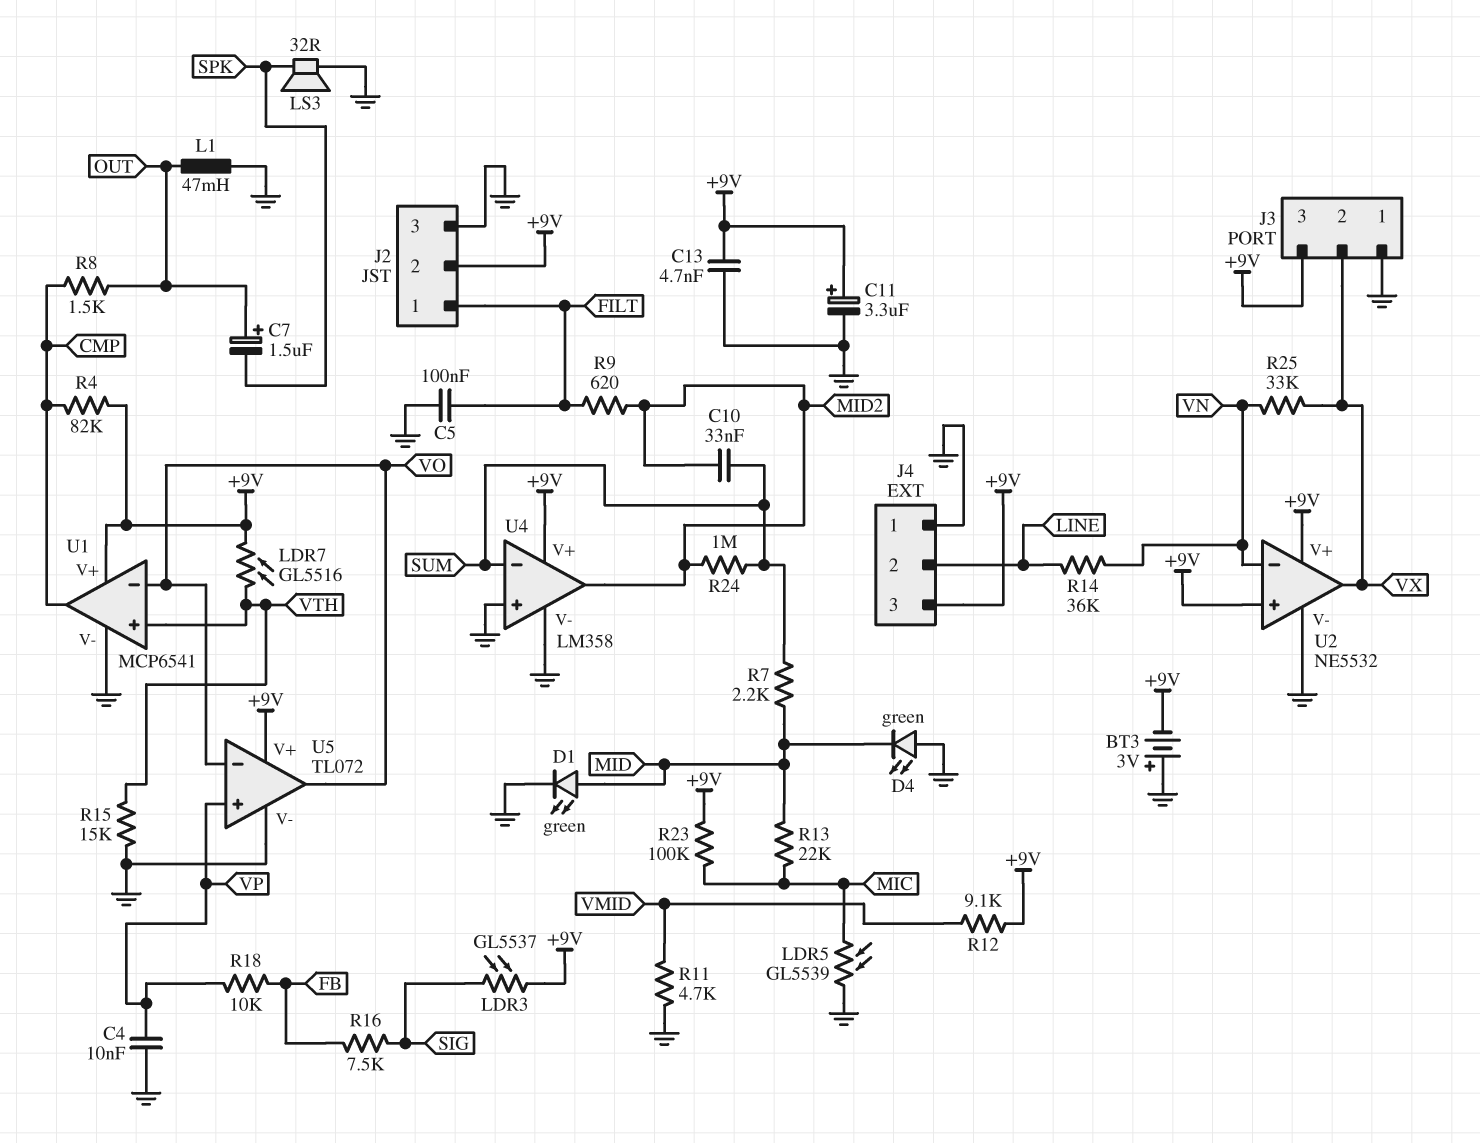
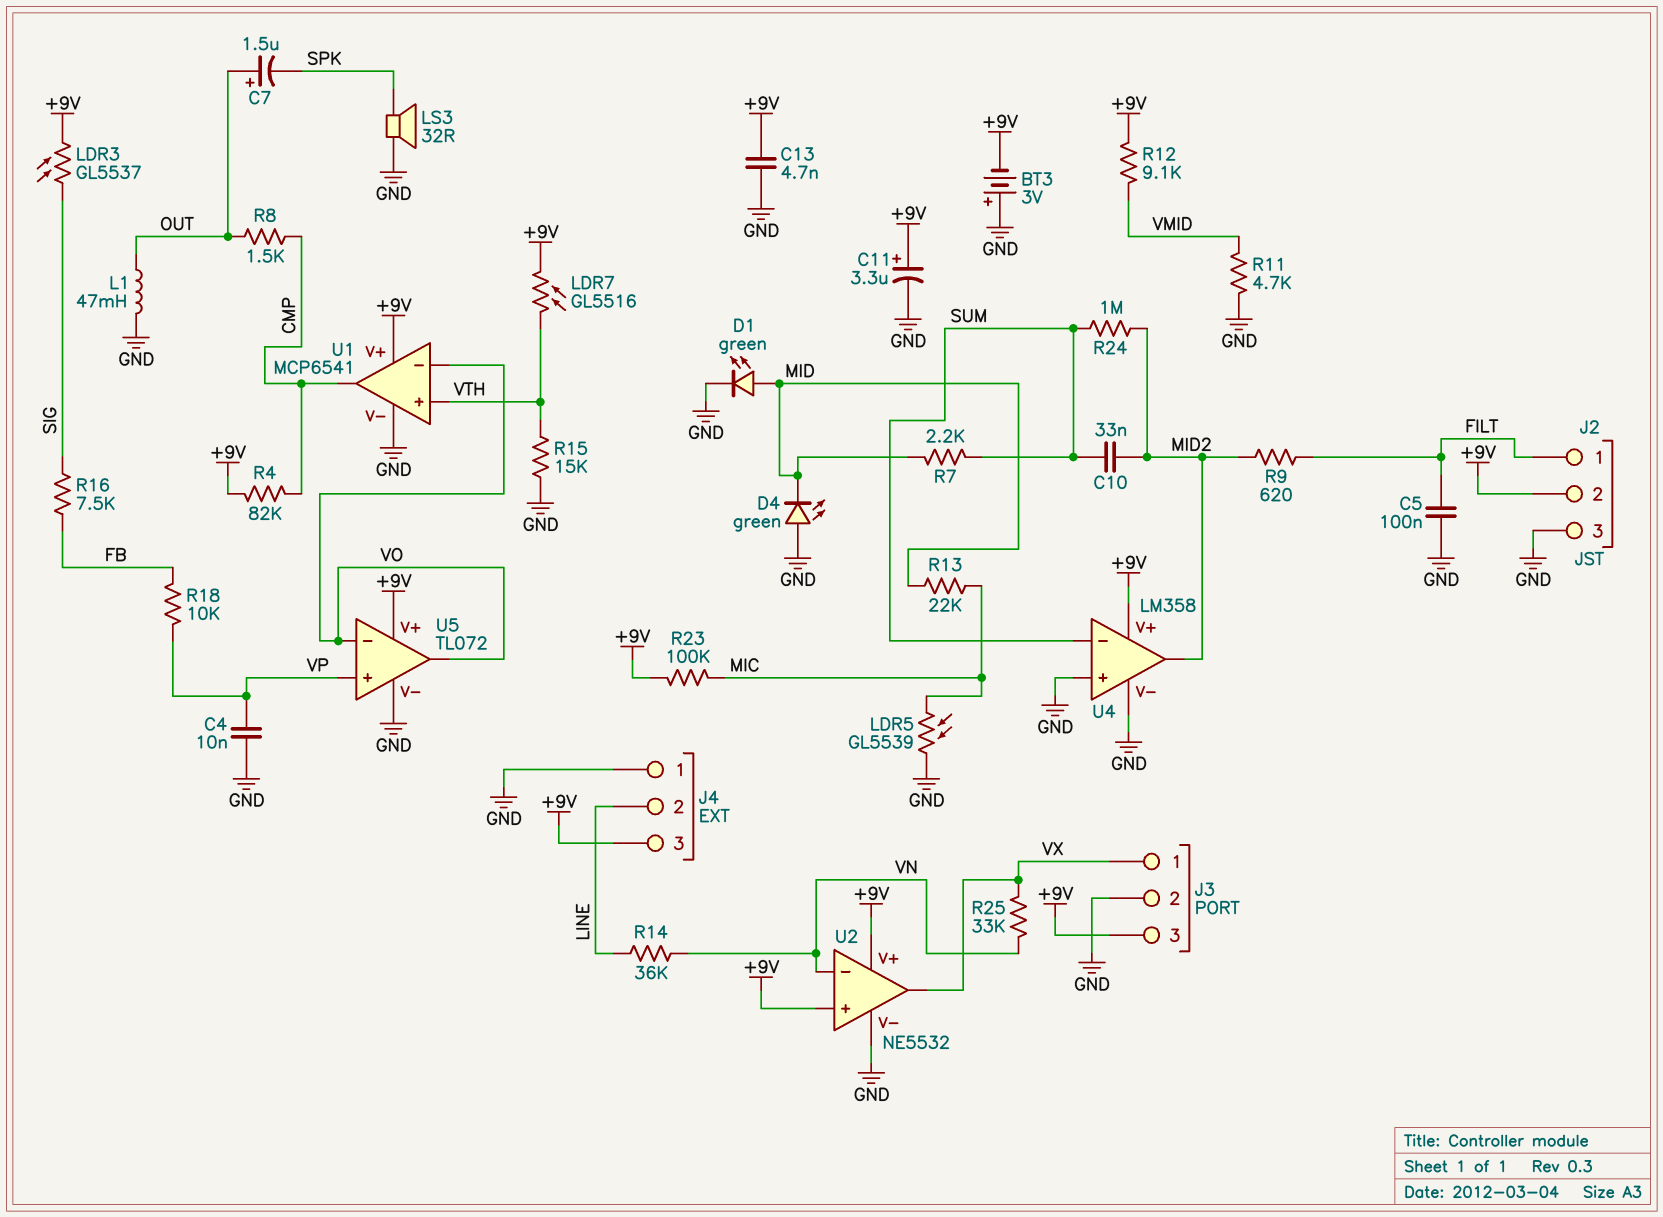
J3 pin 1: GND -> VX
J3 pin 2: VX -> GND

